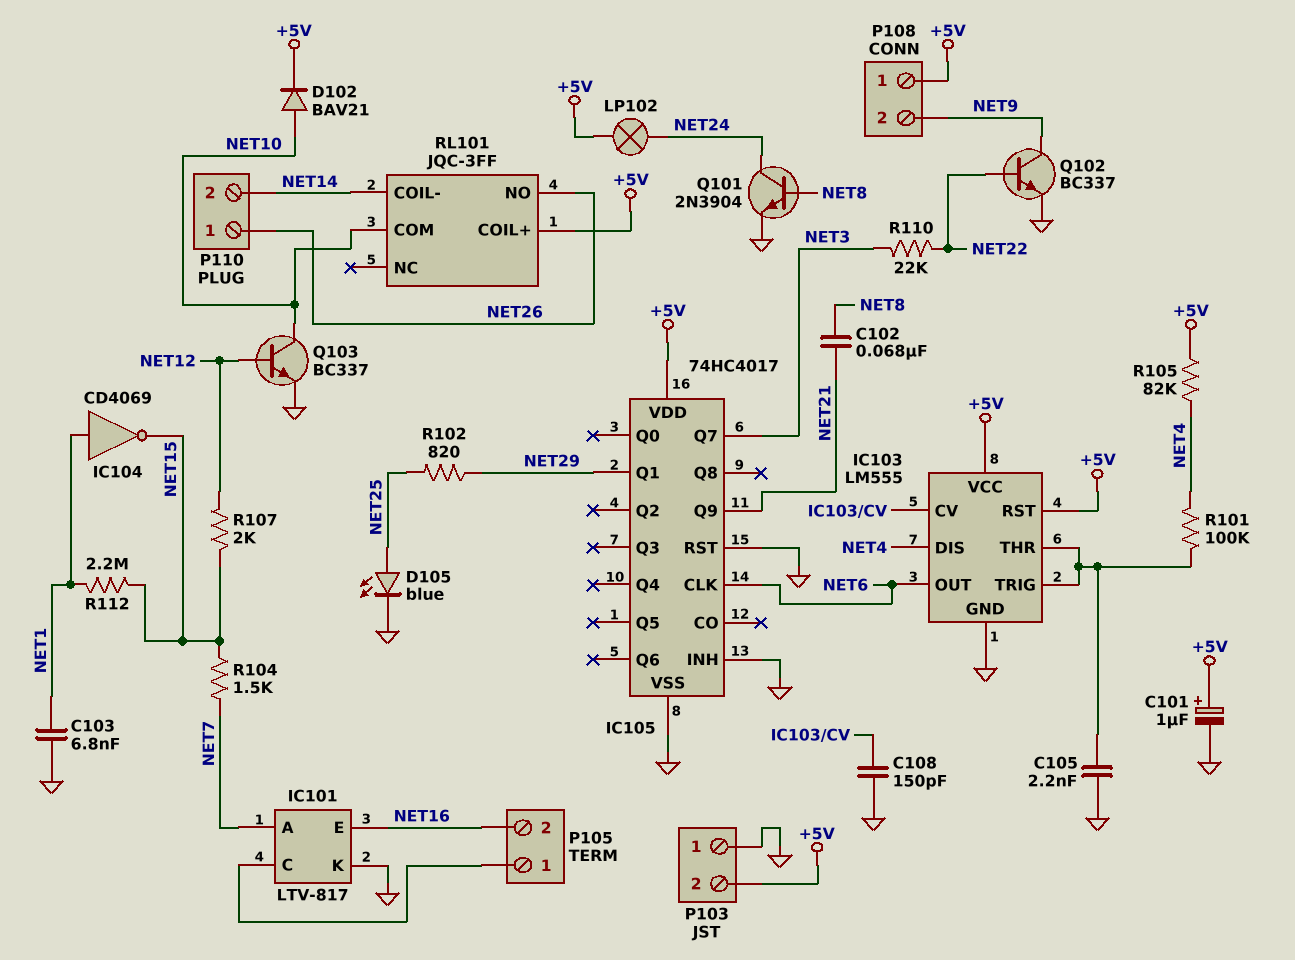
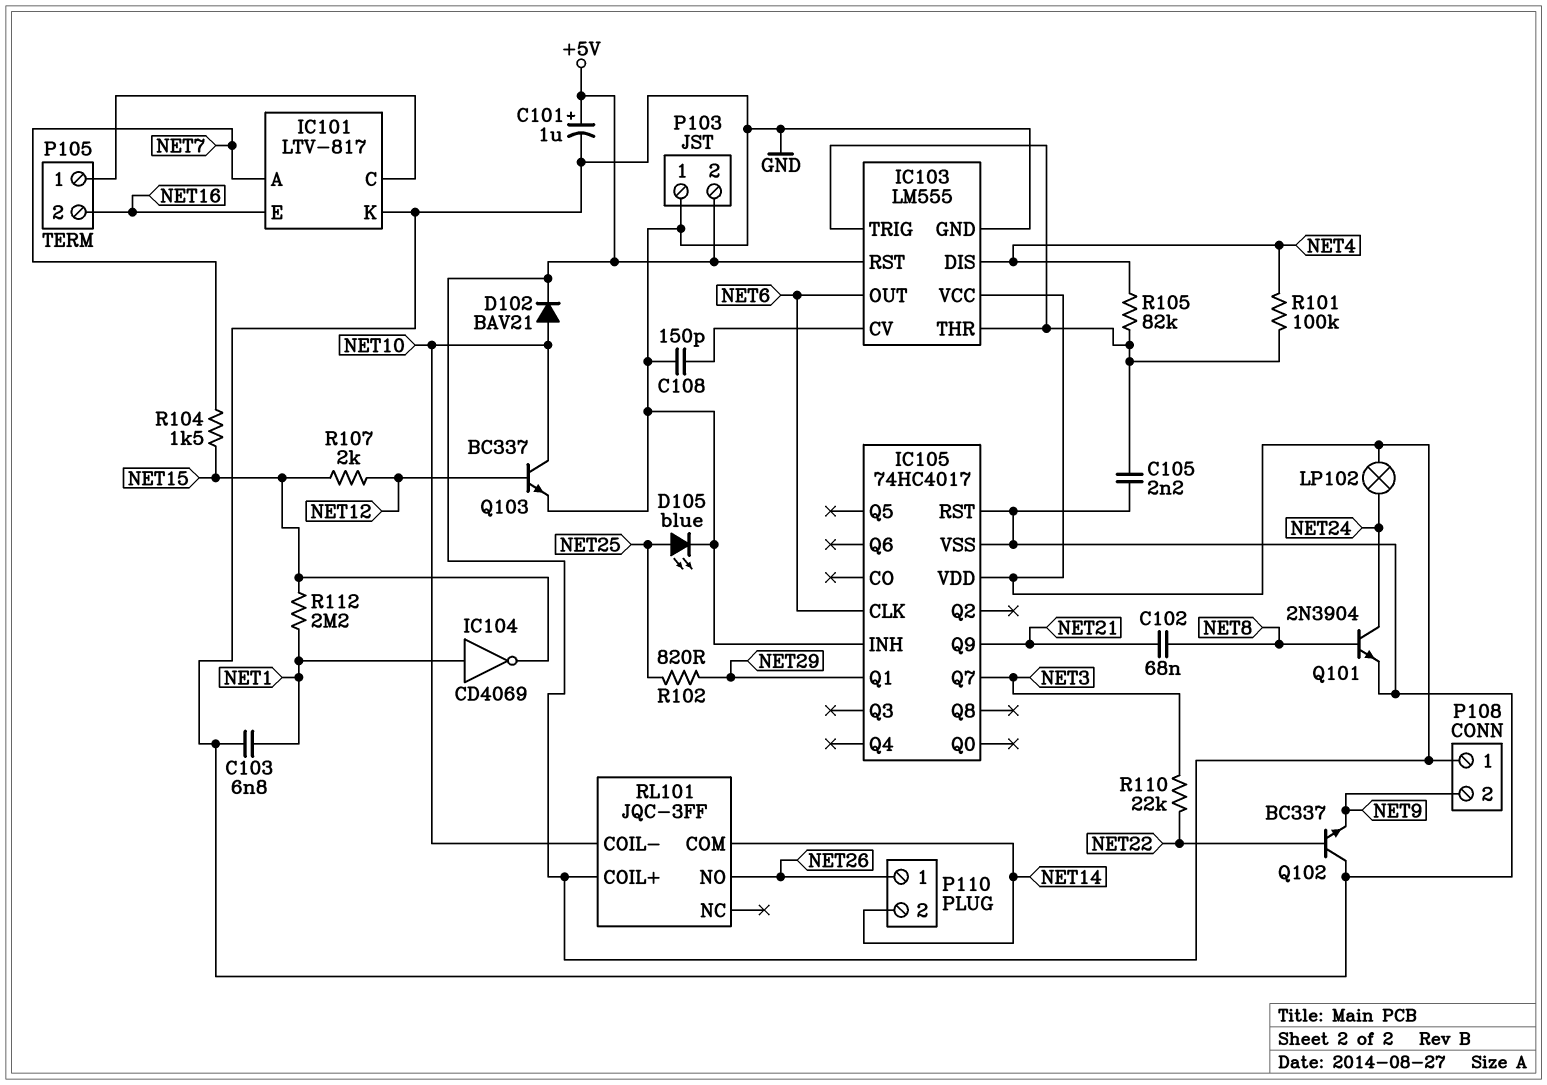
Q102: NPN BC337 (B NET22, C NET9, E GND) -> NPN BC337 (B NET22, C GND, E NET9)
R105: 82k (+5V, NET4) -> 82k (IC103/THR, NET4)
RL101 pin COIL-: NET14 -> NET10
RL101 pin COM: NET10 -> NET14

